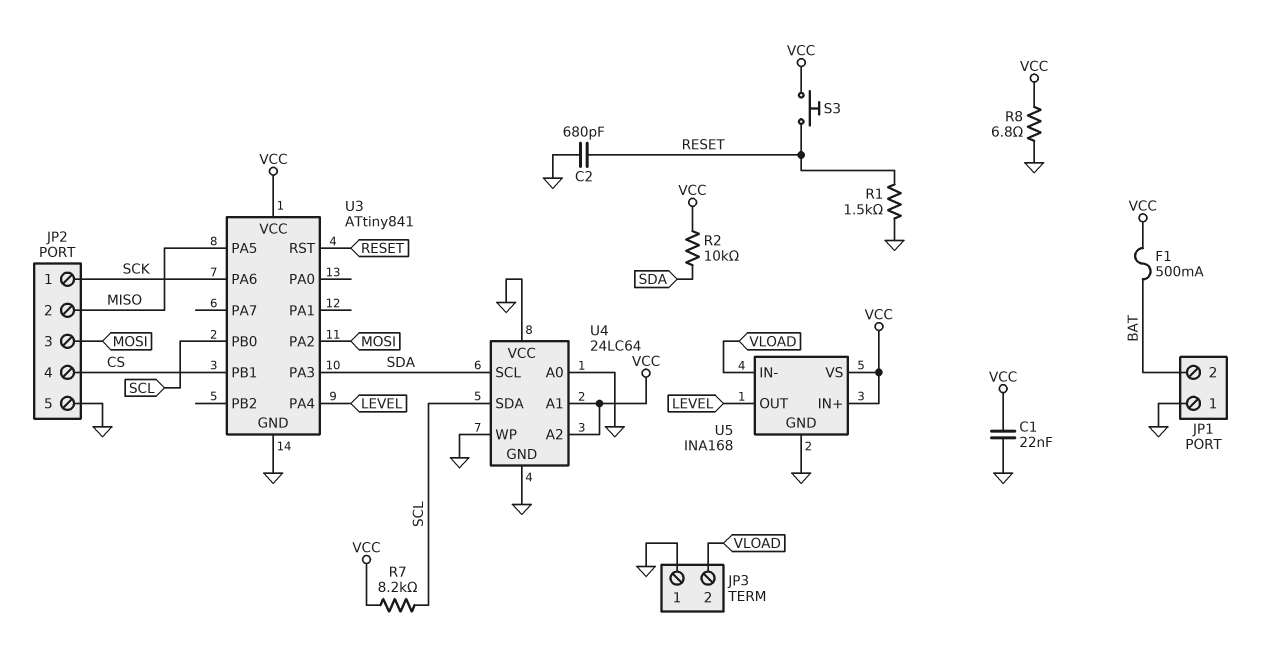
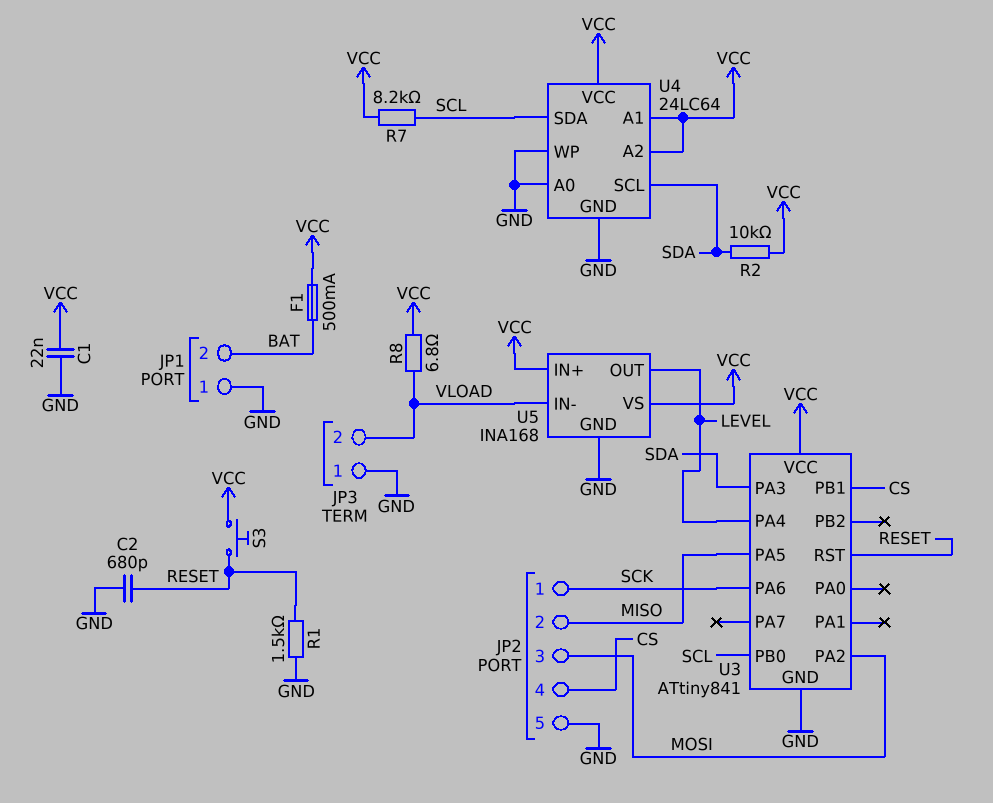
R8: 6.8 (GND, VCC) -> 6.8 (VCC, VLOAD)
U4 pin VCC: GND -> VCC

